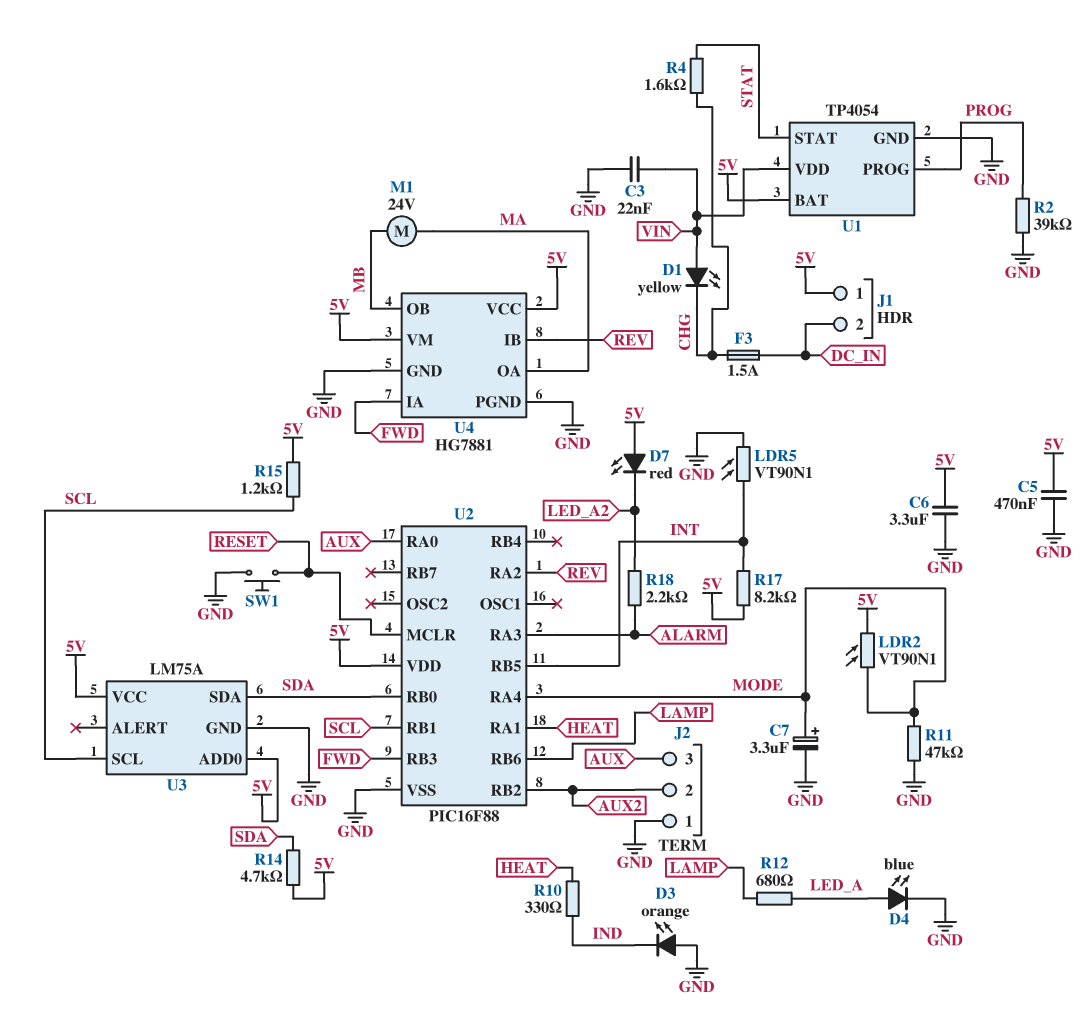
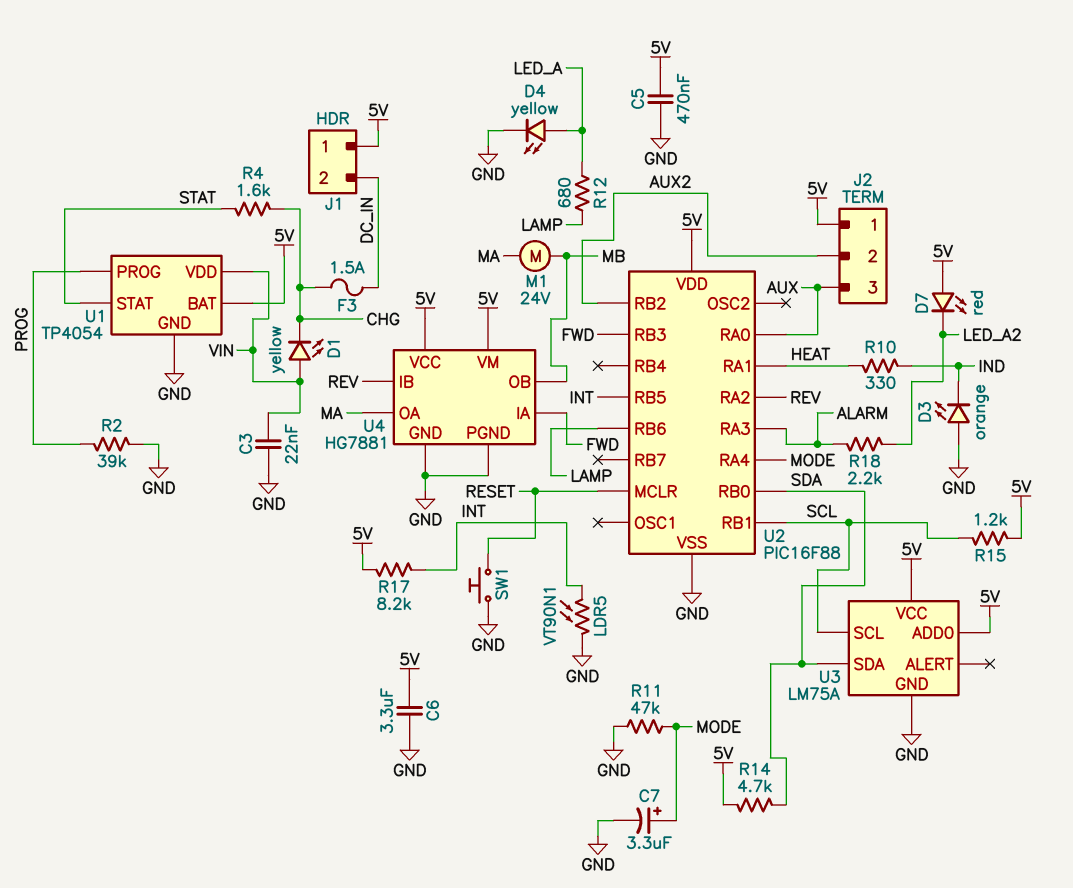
D4: LED blue (A LED_A, K GND) -> LED yellow (A LED_A, K GND)
J2 pin 1: GND -> 5V
LDR2: VT90N1 (5V, MODE) -> none

